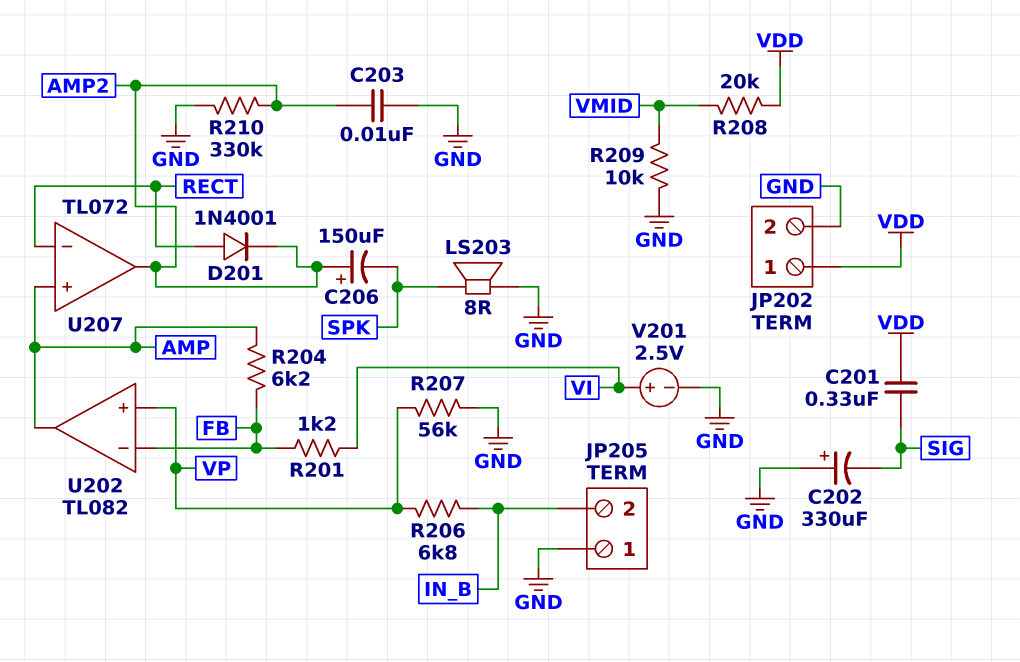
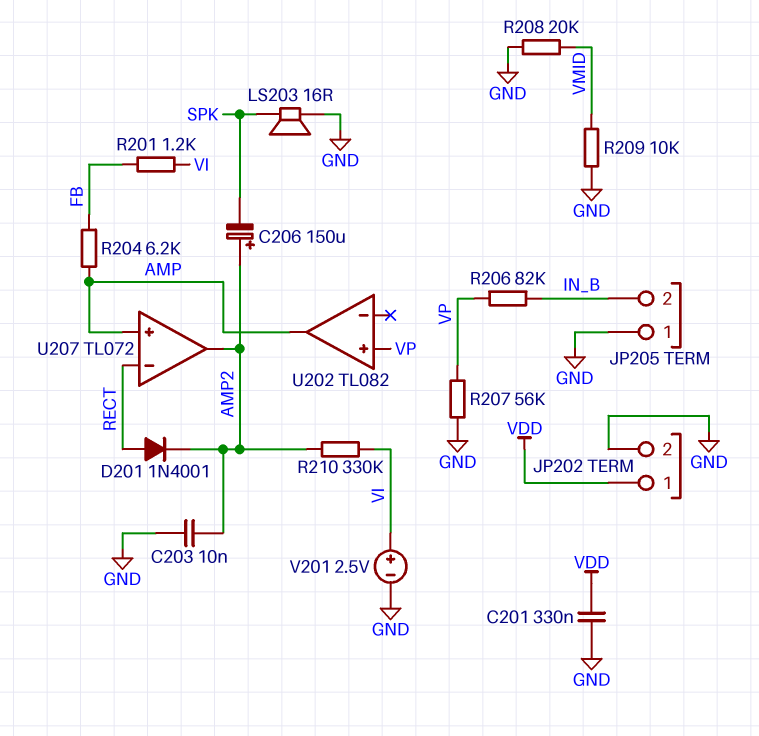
C201: 330nF (SIG, VDD) -> 330nF (GND, VDD)
C202: 330uF (plus GND, minus SIG) -> none
LS203: speaker 8R (GND, SPK) -> speaker 16R (GND, SPK)
R206: 6.8k (IN_B, VP) -> 82k (IN_B, VP)
R208: 20k (VDD, VMID) -> 20k (GND, VMID)
R210: 330k (AMP2, GND) -> 330k (AMP2, VI)
U202 pin in-: FB -> none

